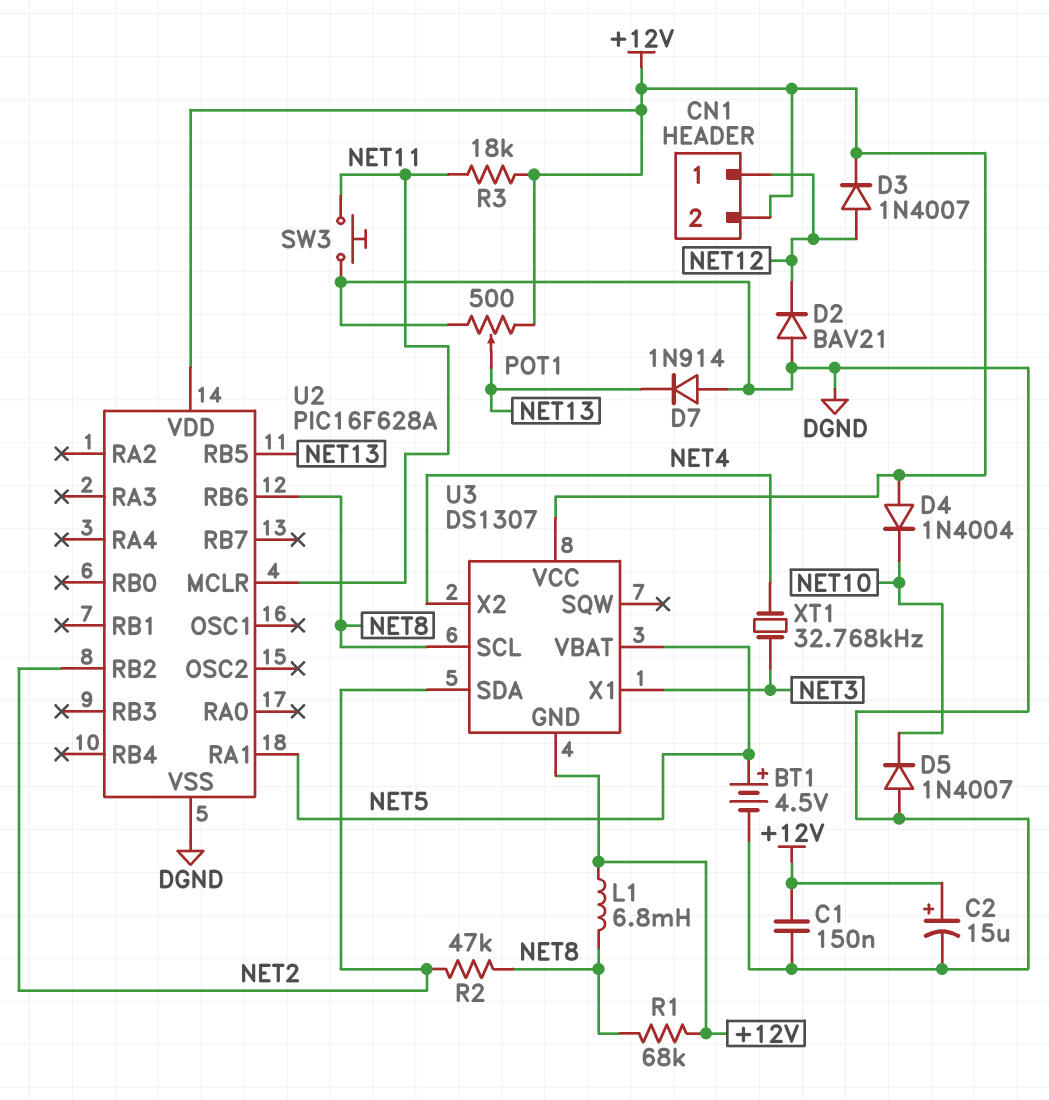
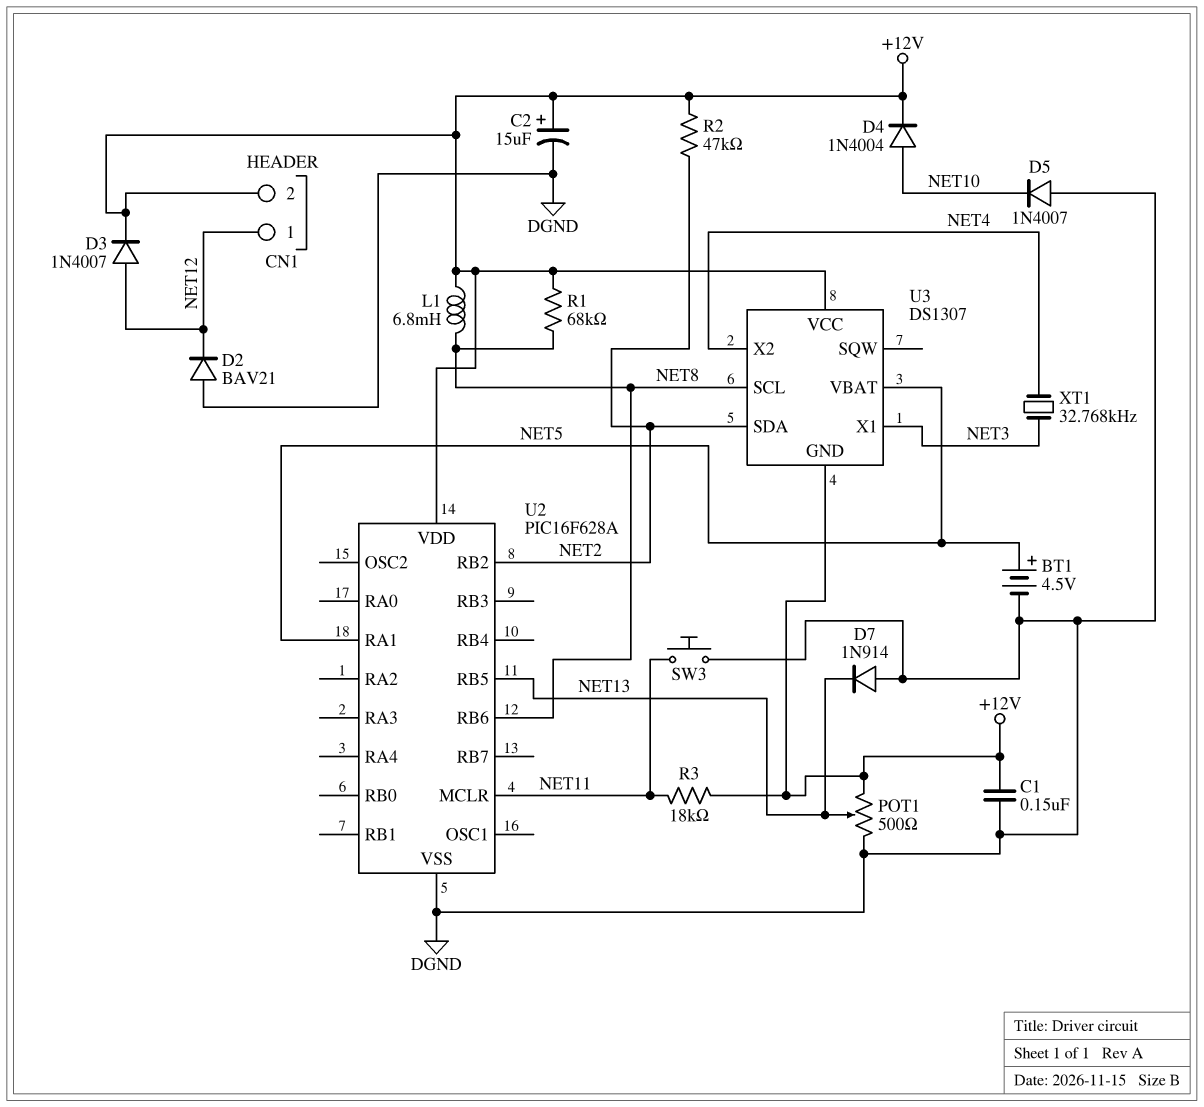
D4: diode 1N4004 (A +12V, K NET10) -> diode 1N4004 (A NET10, K +12V)
R2: 47k (NET2, NET8) -> 47k (+12V, NET2)

